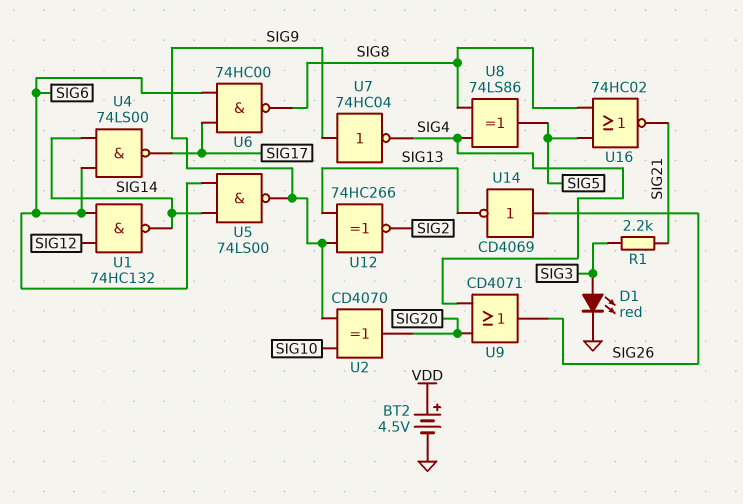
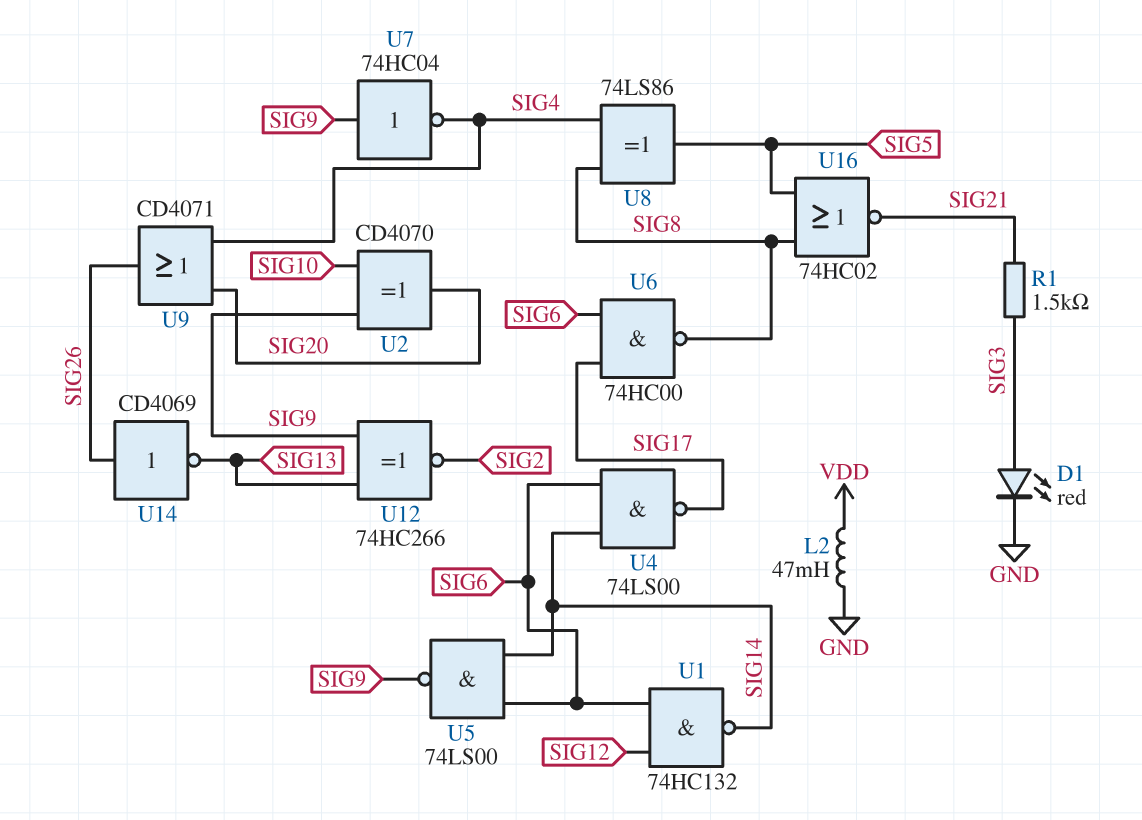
BT2: 4.5V (plus VDD, minus GND) -> none
L2: none -> 47mH (GND, VDD)
R1: 2.2k (SIG3, SIG21) -> 1.5k (SIG3, SIG21)

